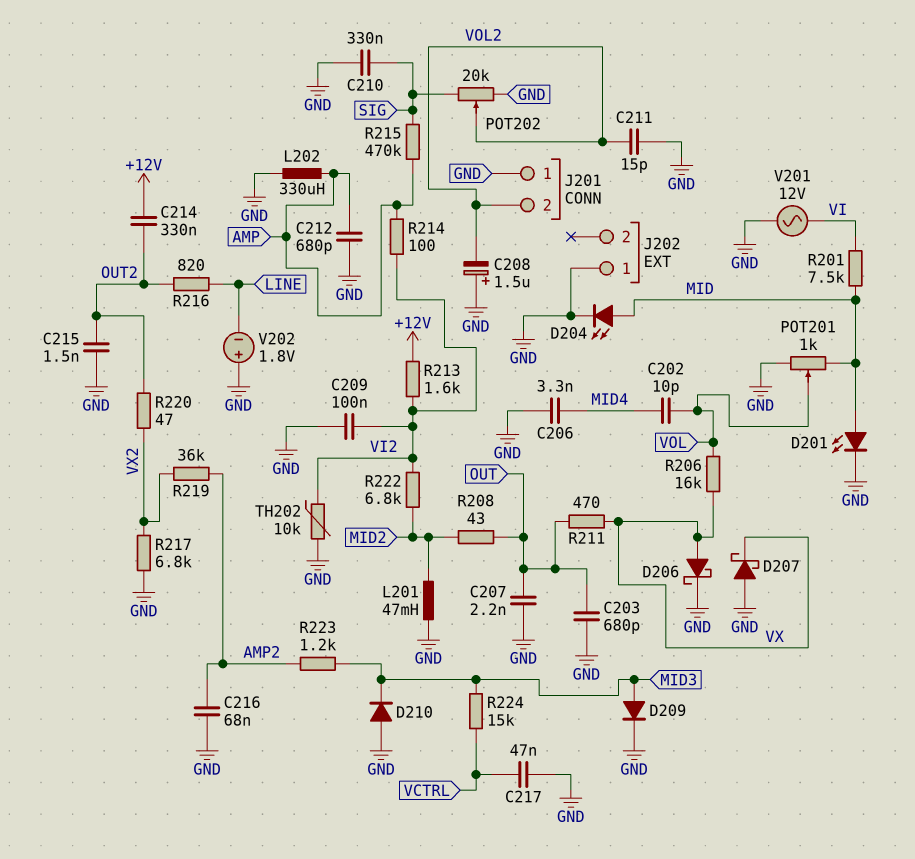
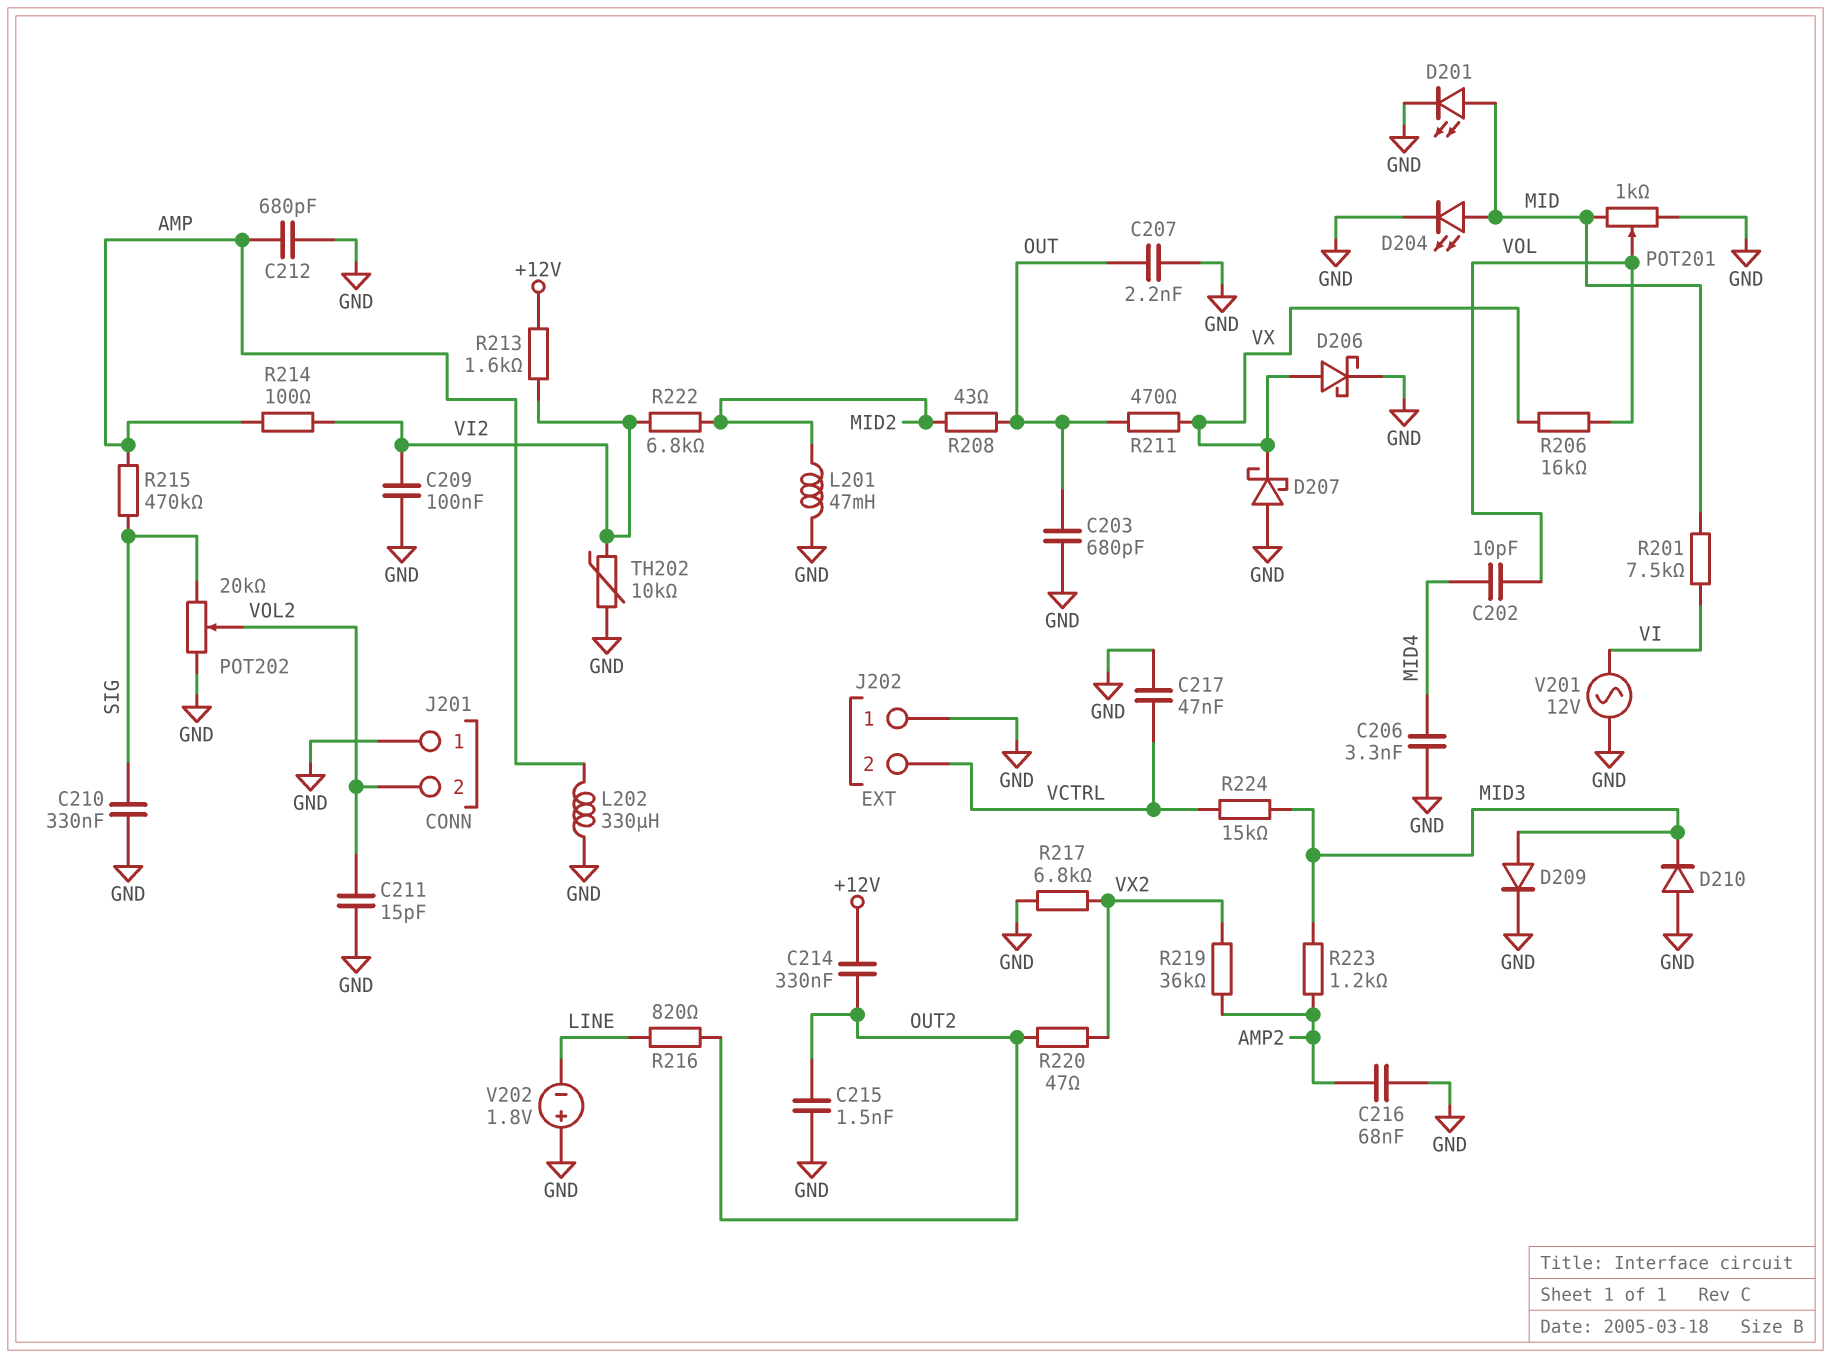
C208: 1.5uF (plus GND, minus VOL2) -> none
J202 pin 2: none -> VCTRL

